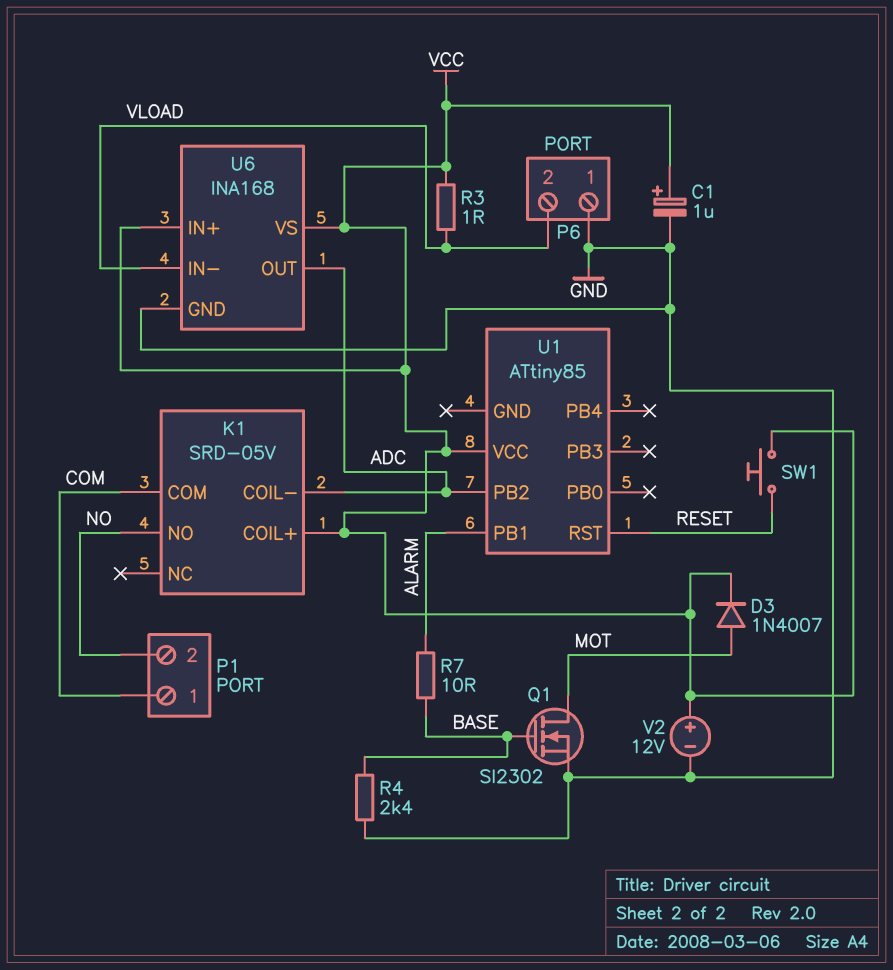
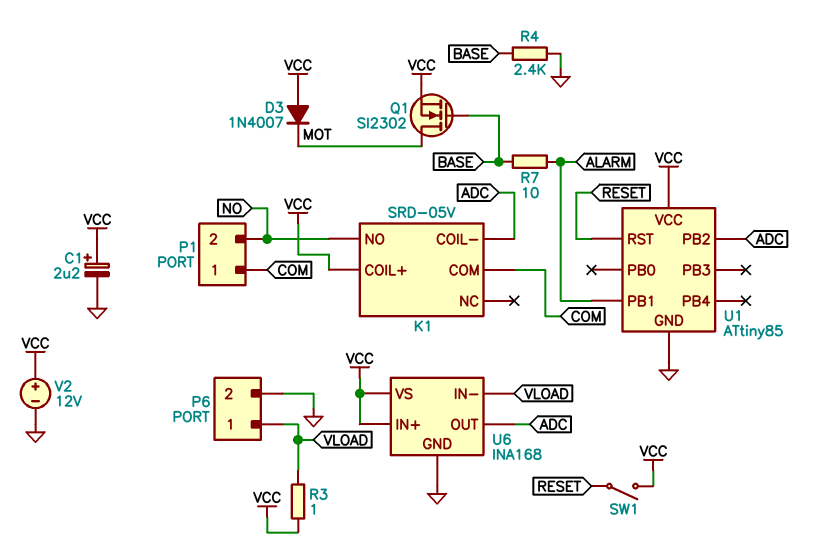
C1: 1uF (plus VCC, minus GND) -> 2.2uF (plus VCC, minus GND)
D3: diode 1N4007 (A MOT, K VCC) -> diode 1N4007 (A VCC, K MOT)
P6 pin 1: GND -> VLOAD
P6 pin 2: VLOAD -> GND
Q1: NMOS SI2302 (G BASE, D MOT, S GND) -> NMOS SI2302 (G BASE, D MOT, S VCC)
SW1: button (RESET, VCC) -> switch (RESET, VCC)
U1 pin GND: none -> GND

